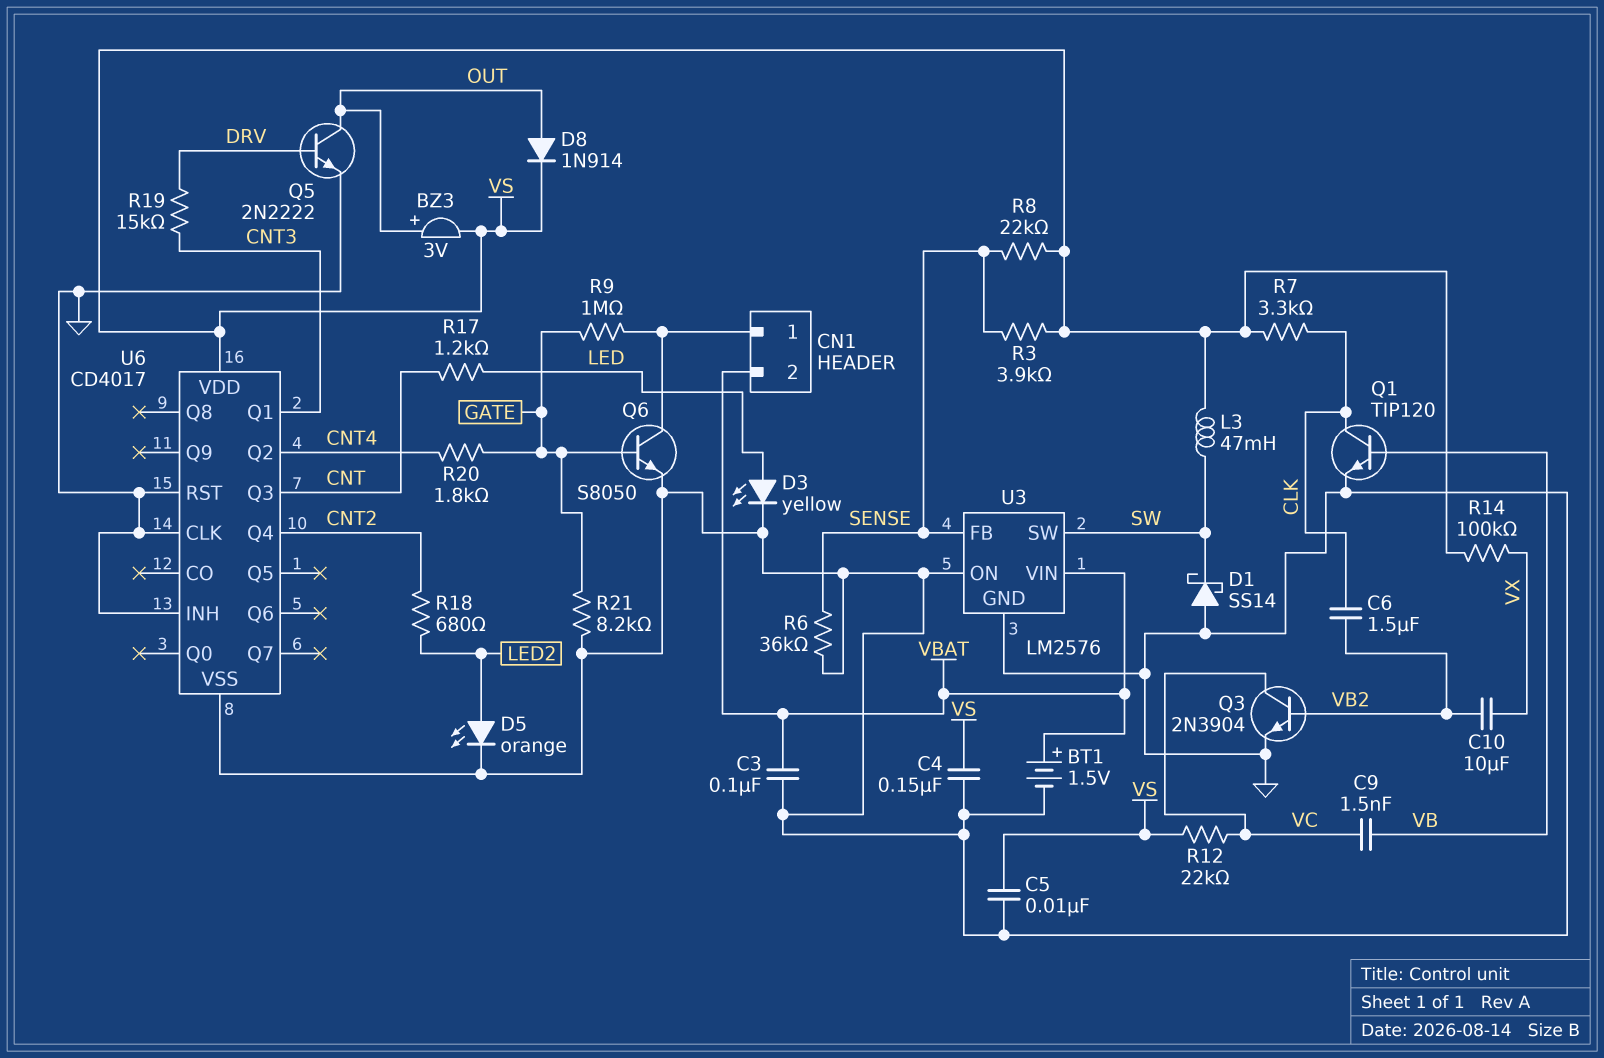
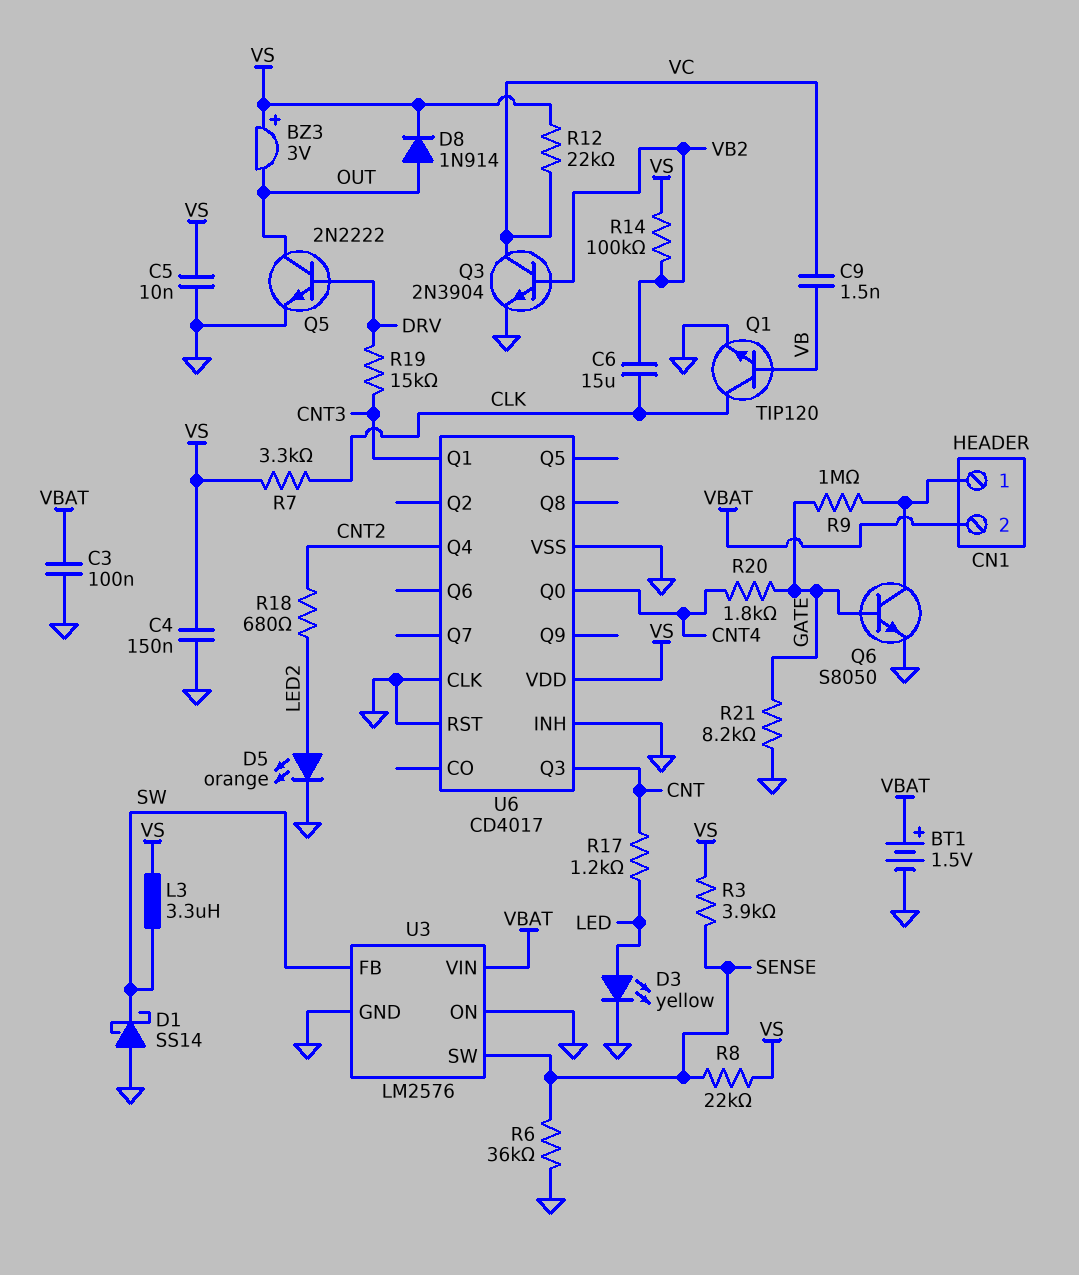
BZ3: buzzer 3V (plus OUT, minus VS) -> buzzer 3V (plus VS, minus OUT)
C6: 1.5uF (CLK, VB2) -> 15uF (CLK, VB2)
C10: 10uF (VB2, VX) -> none
L3: 47mH (SW, VS) -> 3.3uH (SW, VS)
R14: 100k (VS, VX) -> 100k (VB2, VS)
U3 pin FB: SENSE -> SW
U3 pin SW: SW -> SENSE
U6 pin Q0: none -> CNT4
U6 pin Q2: CNT4 -> none

